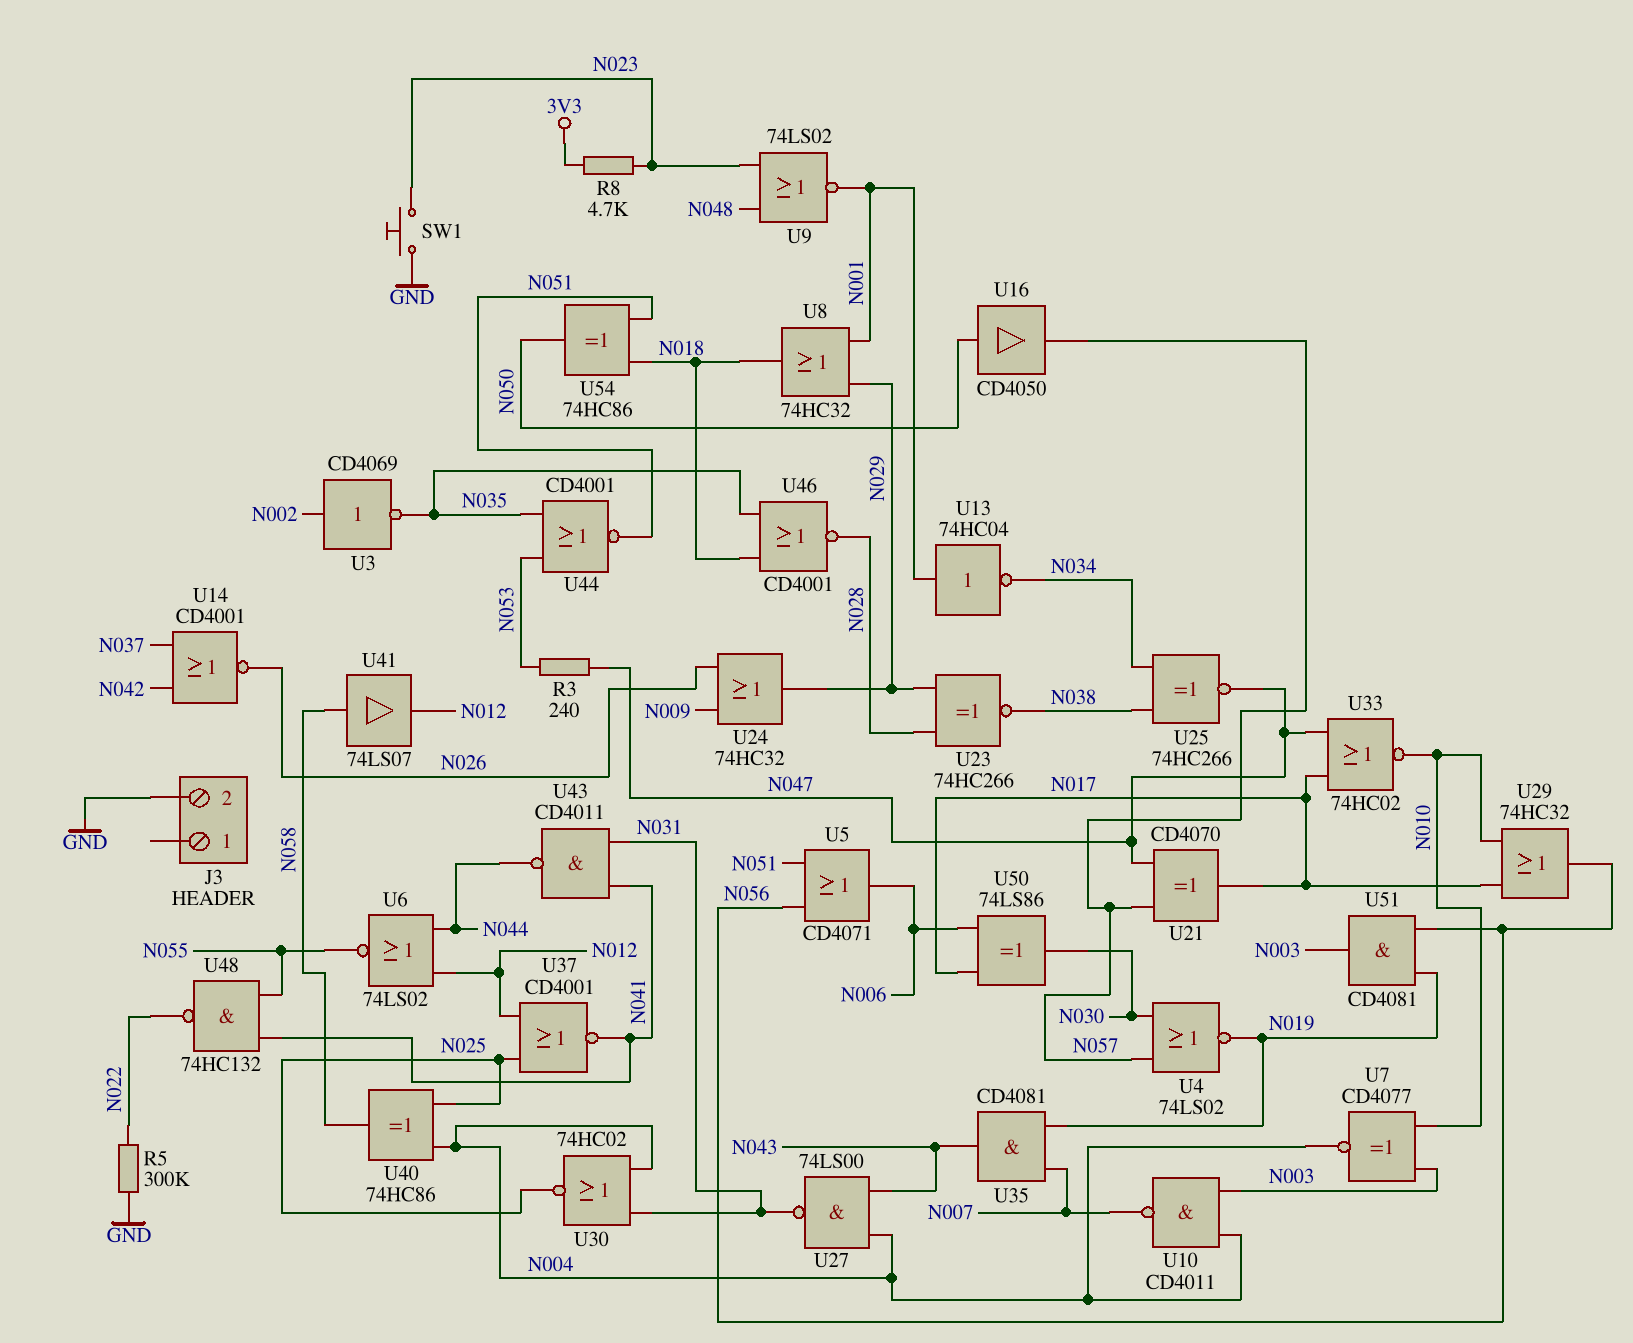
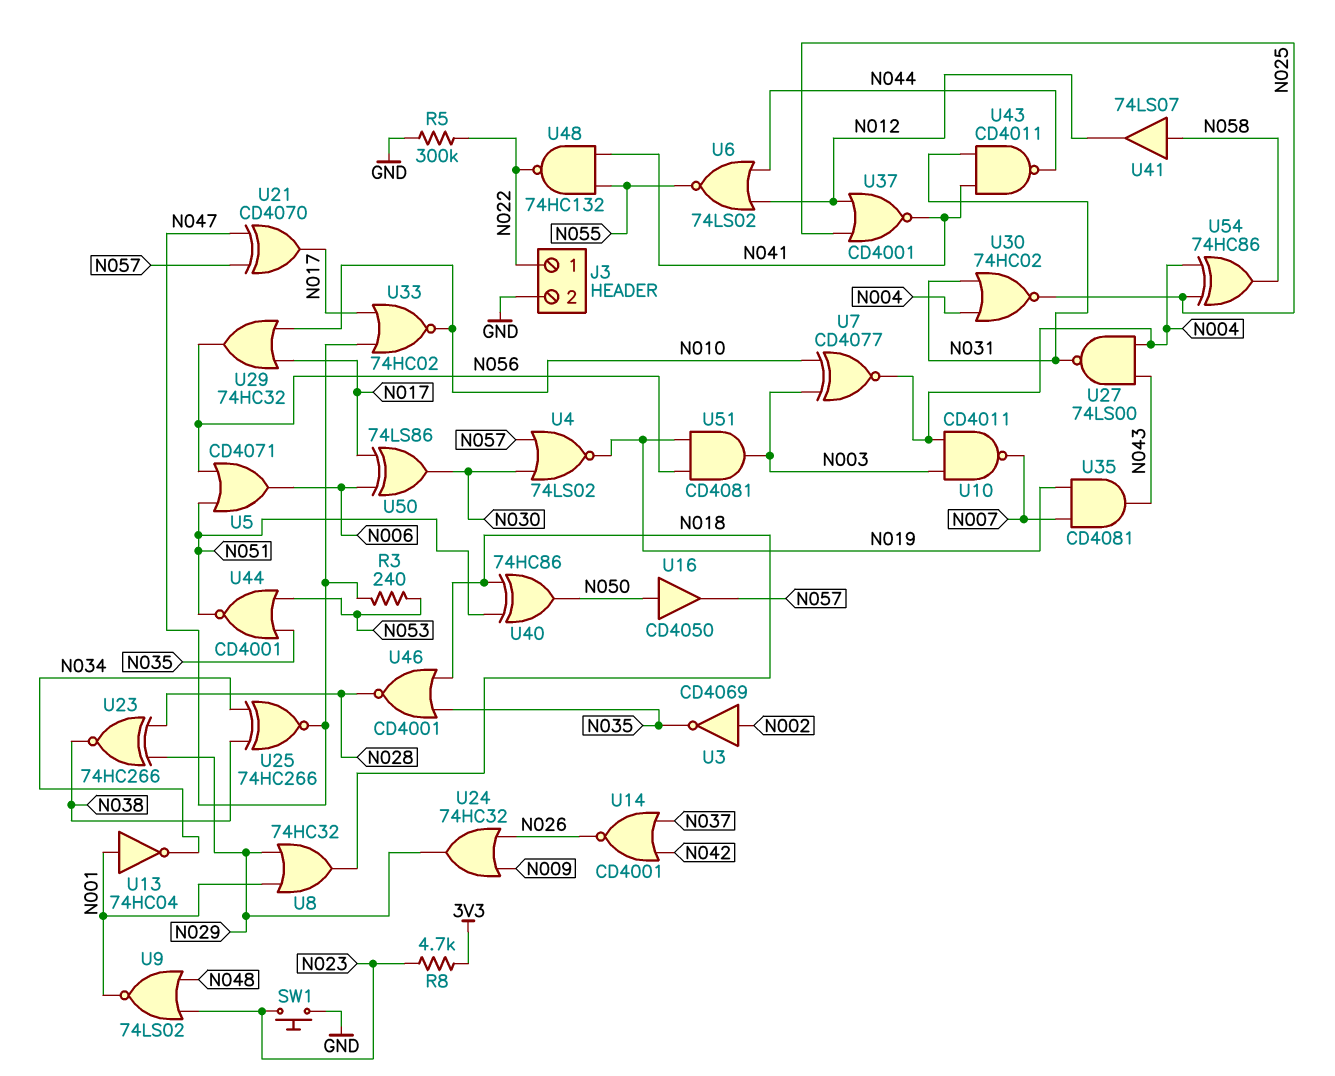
J3 pin 1: none -> N022
U40: XOR 74HC86 (in N004, in N025, out N058) -> XOR 74HC86 (in N018, in N051, out N050)
U54: XOR 74HC86 (in N018, in N051, out N050) -> XOR 74HC86 (in N004, in N025, out N058)

